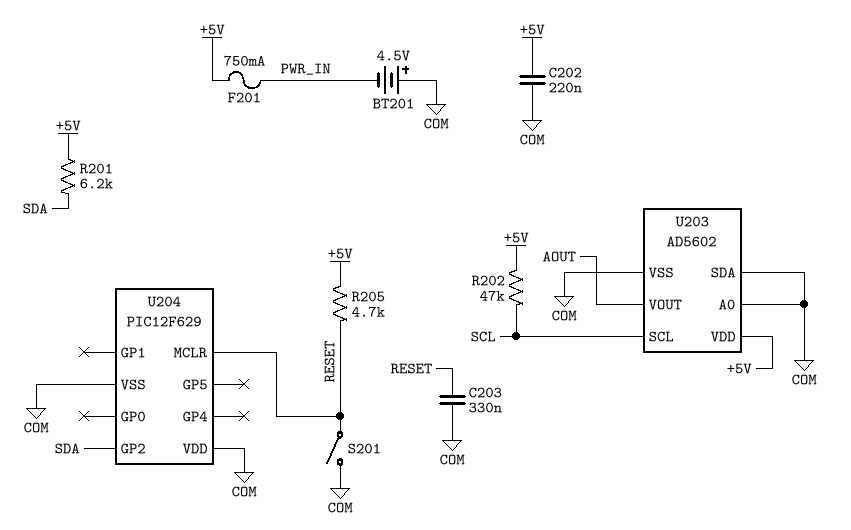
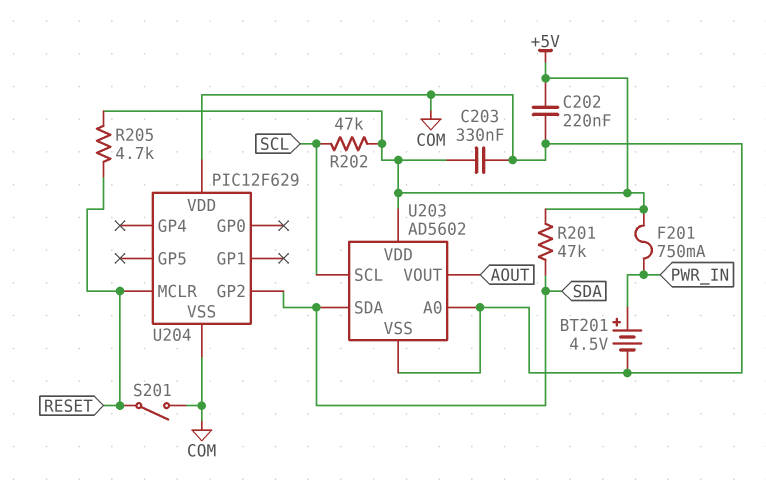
BT201: 4.5V (plus COM, minus PWR_IN) -> 4.5V (plus PWR_IN, minus COM)
C203: 330nF (COM, RESET) -> 330nF (+5V, COM)
R201: 6.2k (+5V, SDA) -> 47k (+5V, SDA)
U203 pin SDA: COM -> SDA

